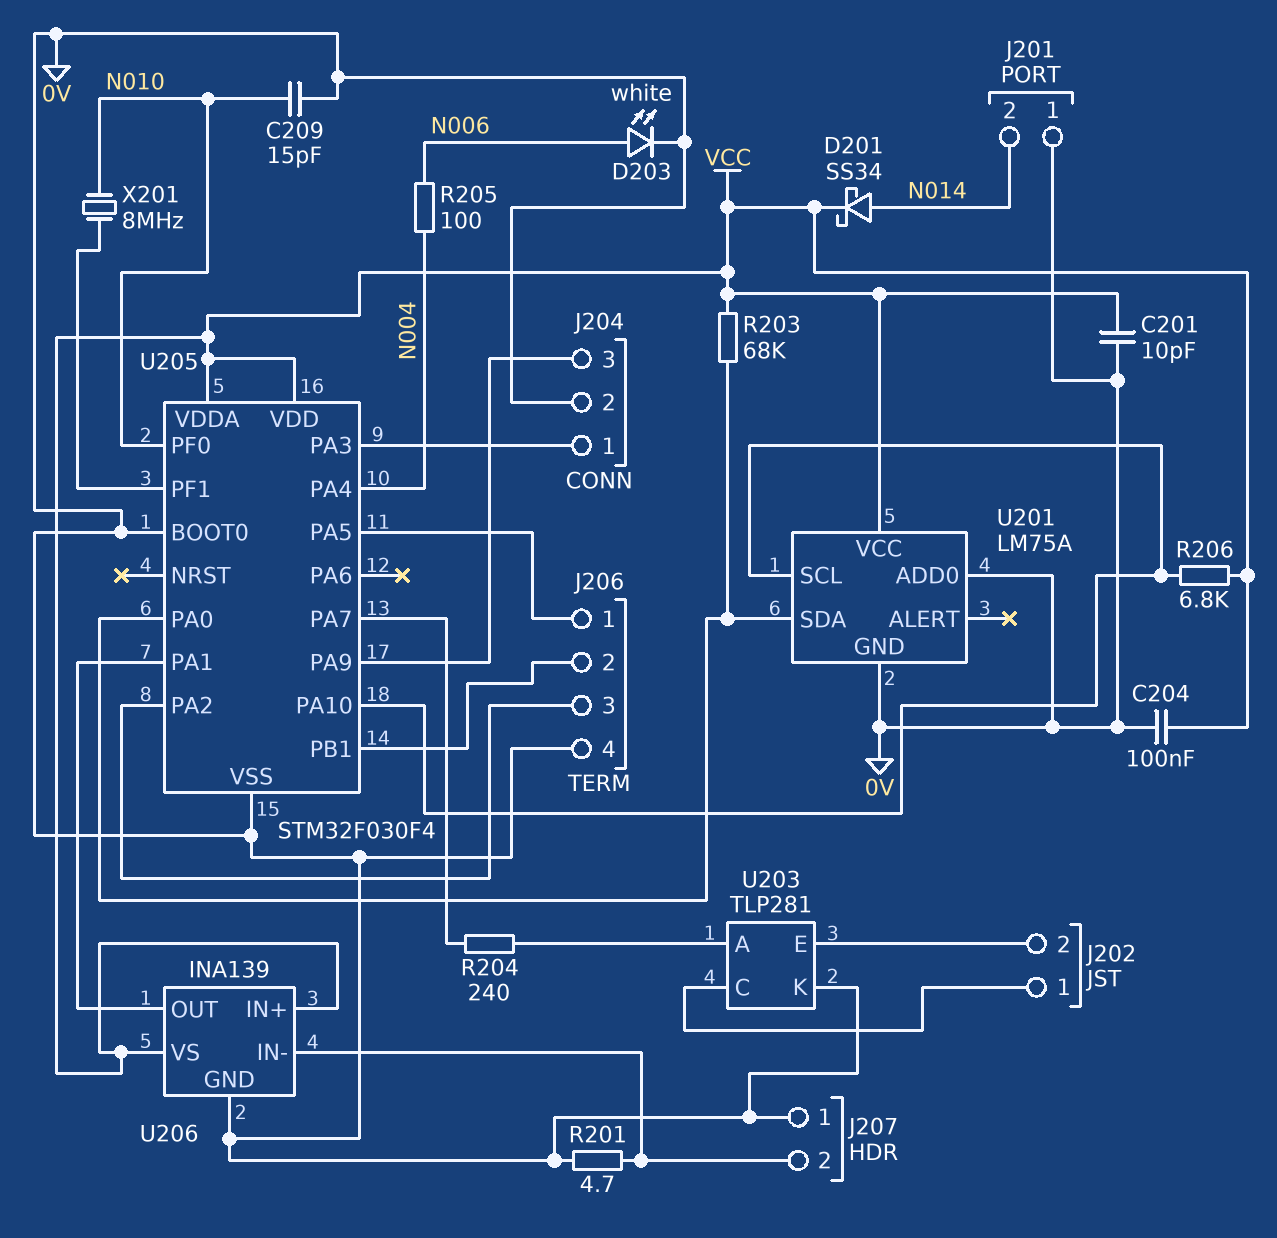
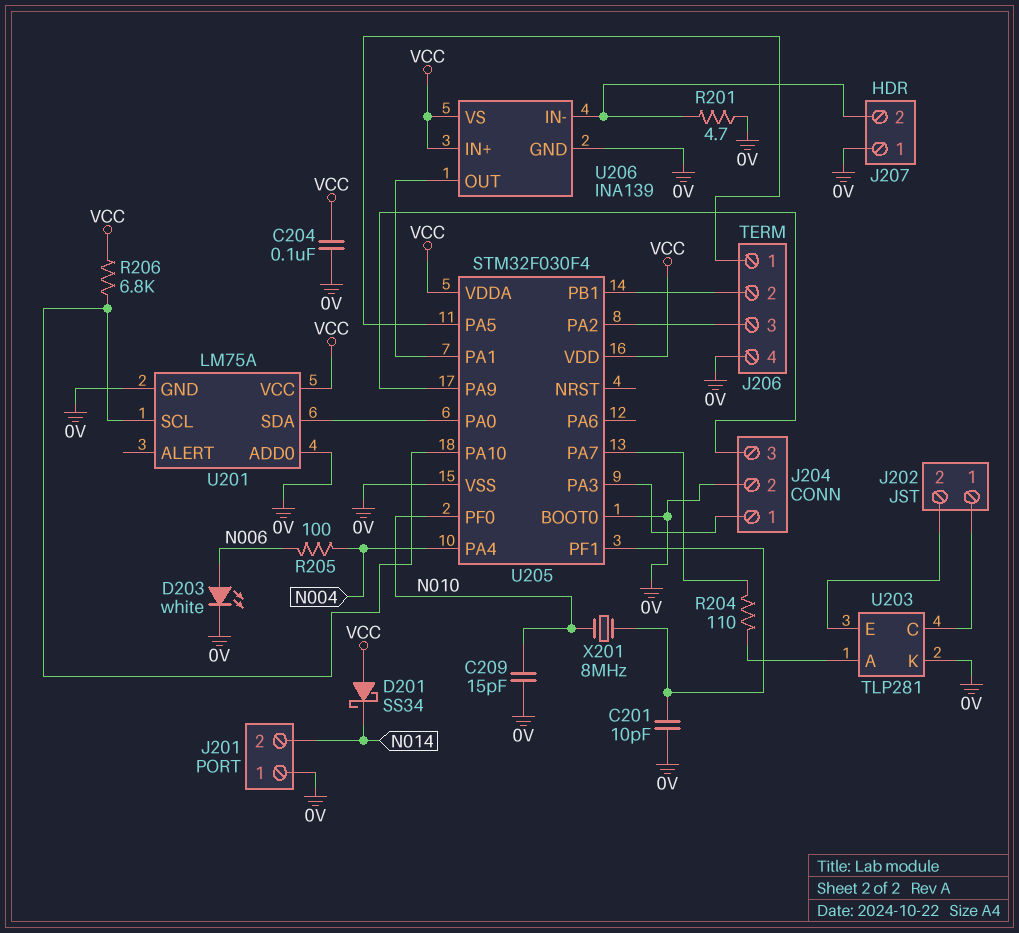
C201: 10pF (0V, VCC) -> 10pF (0V, U205/PF1)
D201: schottky SS34 (A N014, K VCC) -> schottky SS34 (A VCC, K N014)
R203: 68k (U201/SDA, VCC) -> none
R204: 240 (U203/A, U205/PA7) -> 110 (U203/A, U205/PA7)

